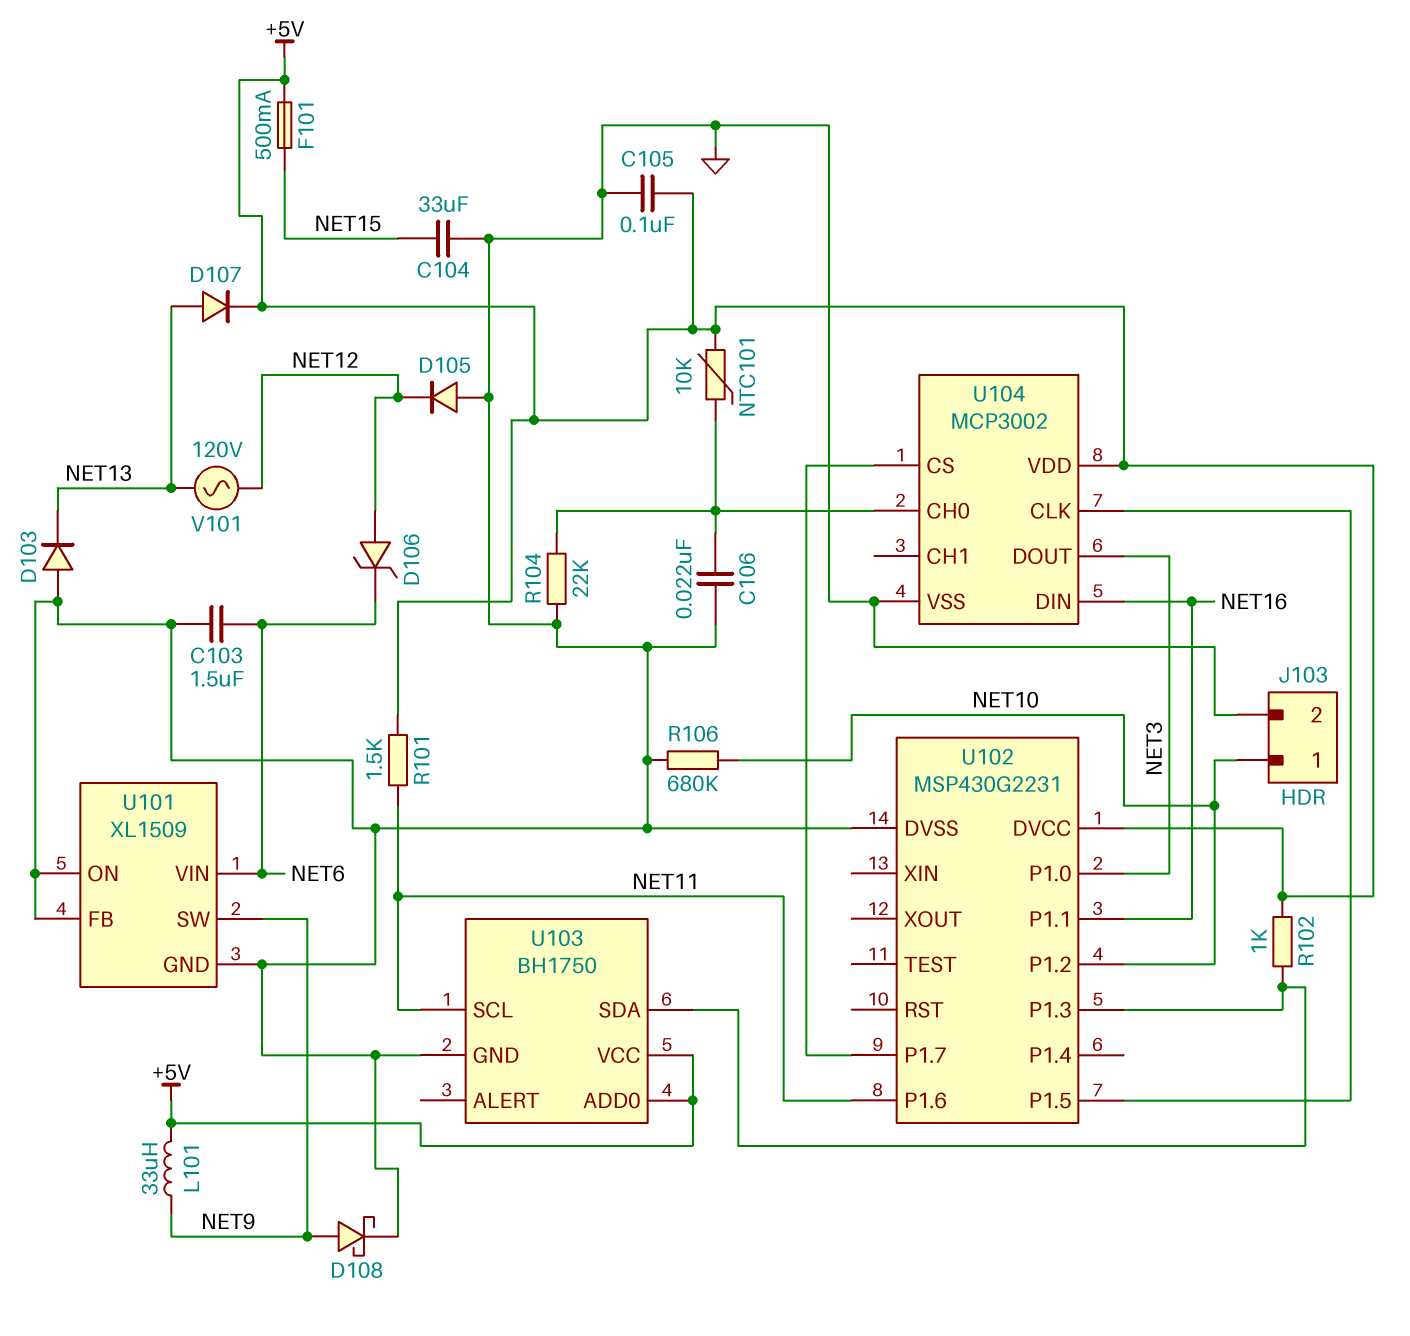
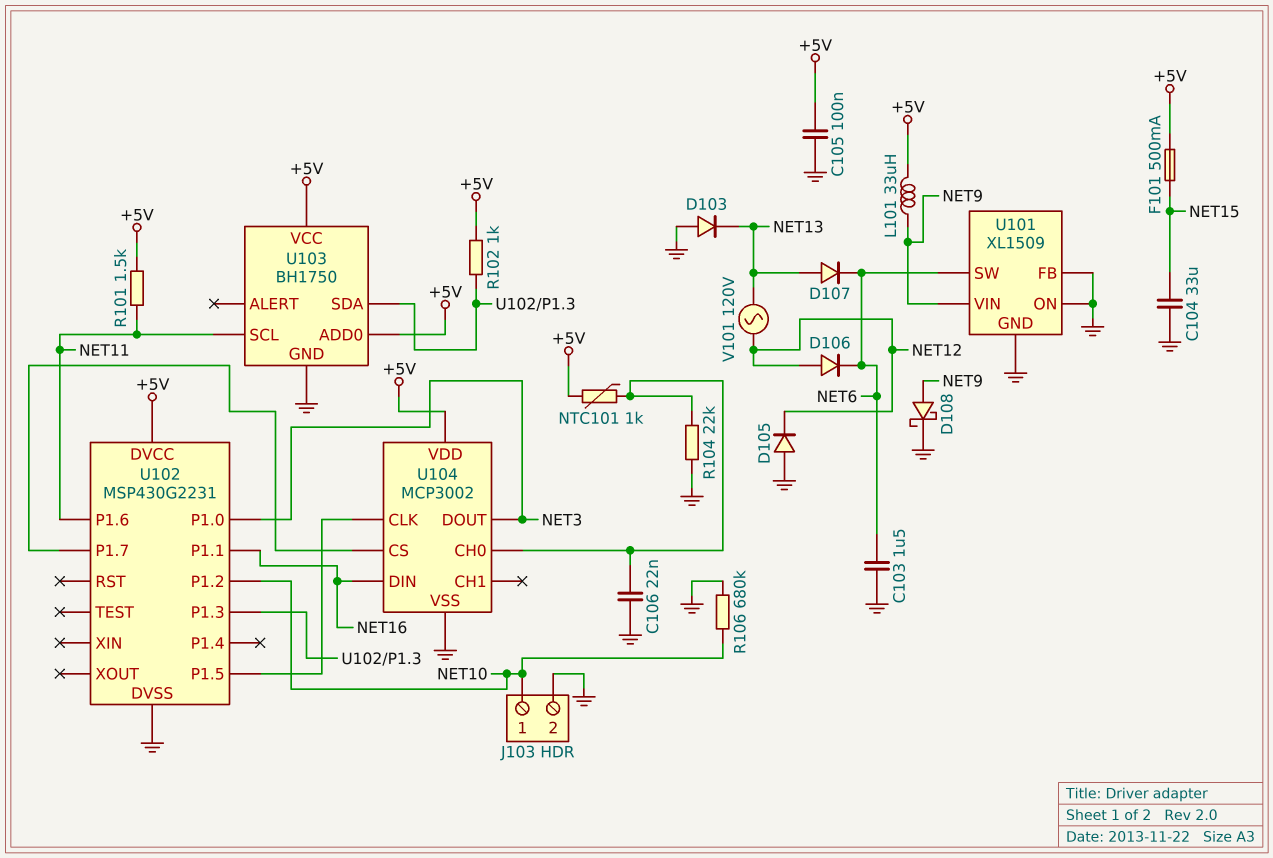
D106: zener (A NET12, K NET6) -> diode (A NET12, K NET6)
D107: diode (A NET13, K +5V) -> diode (A NET13, K NET6)
NTC101: 10k (+5V, U104/CH0) -> 1k (+5V, U104/CH0)
U101 pin SW: NET9 -> NET6
U101 pin VIN: NET6 -> NET9

